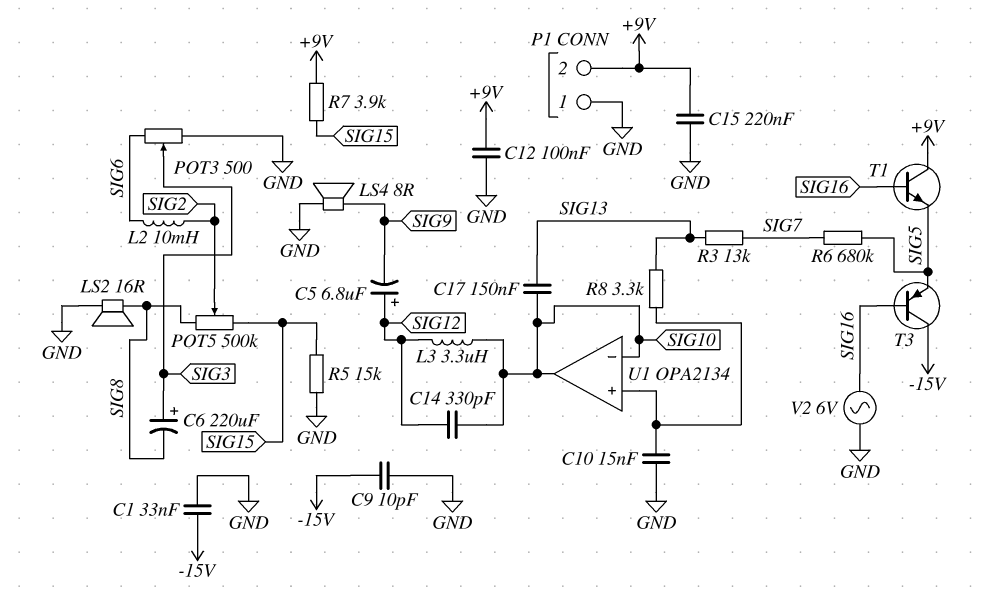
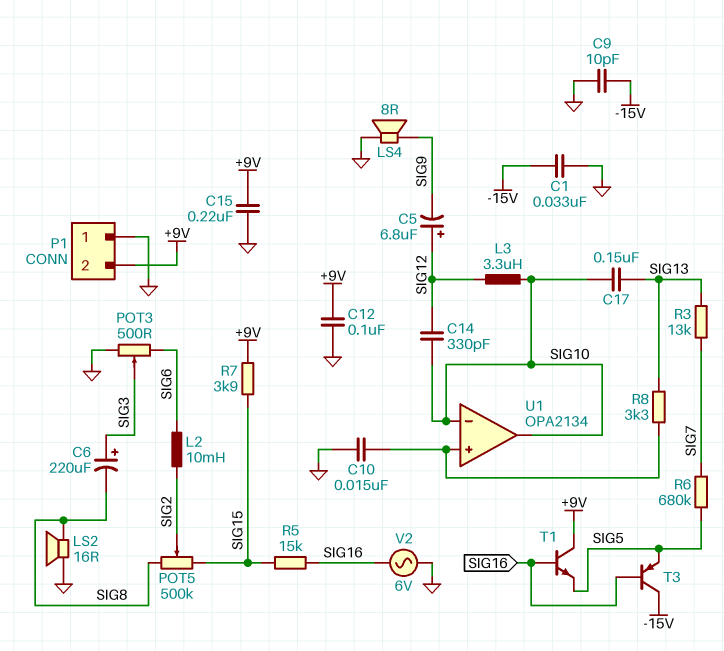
R5: 15k (GND, SIG15) -> 15k (SIG15, SIG16)

